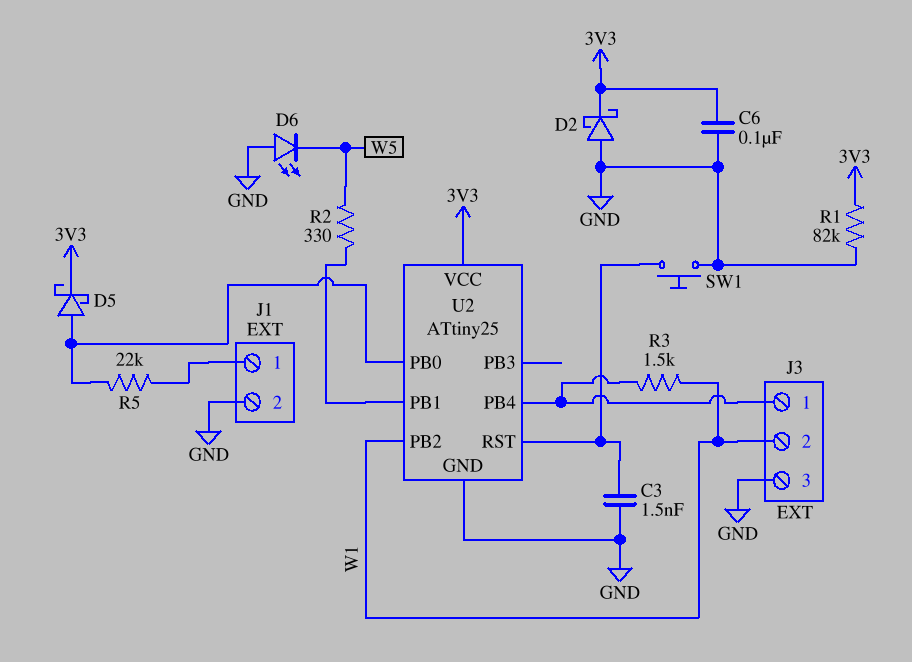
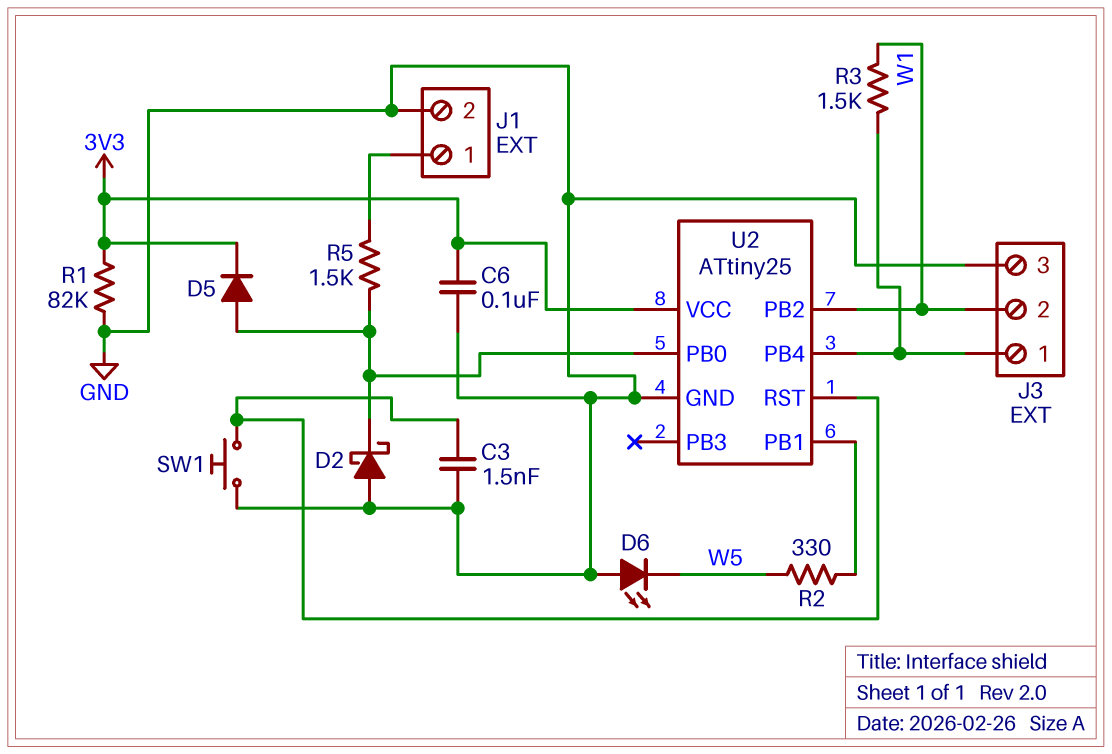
D2: schottky (A GND, K 3V3) -> schottky (A GND, K U2/PB0)
D5: schottky (A U2/PB0, K 3V3) -> diode (A U2/PB0, K 3V3)
R5: 22k (J1/1, U2/PB0) -> 1.5k (J1/1, U2/PB0)

